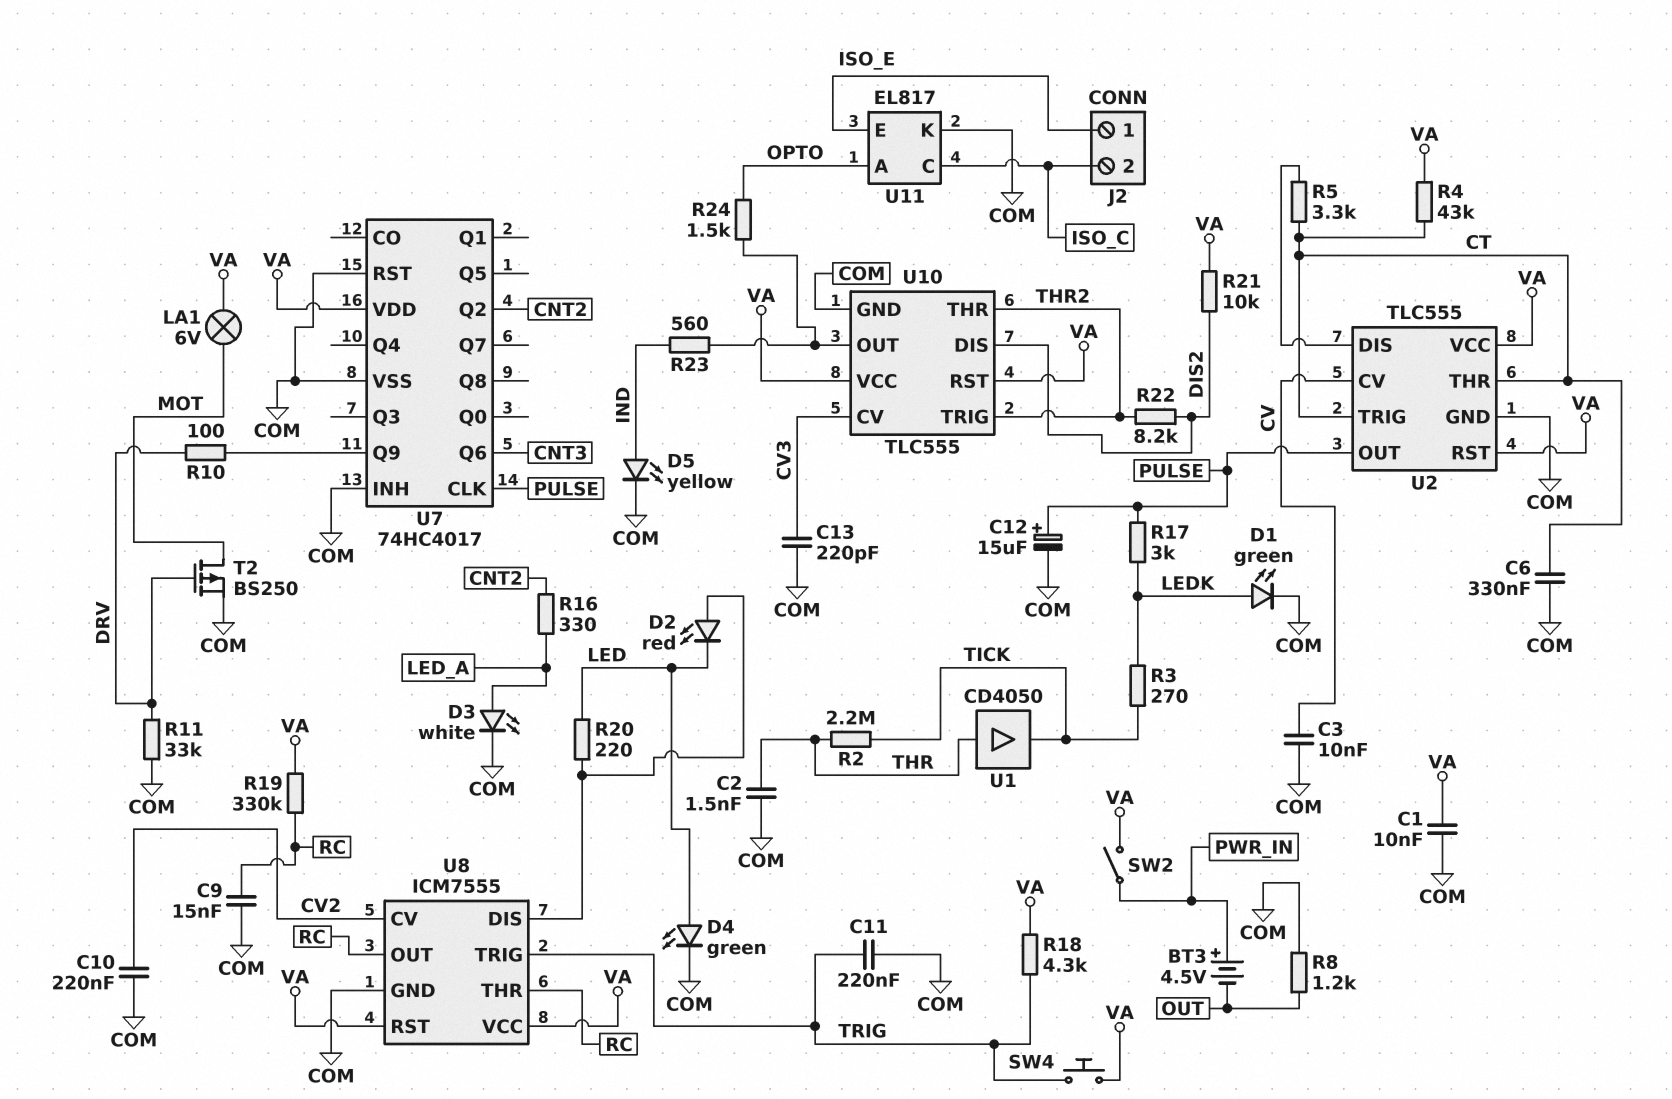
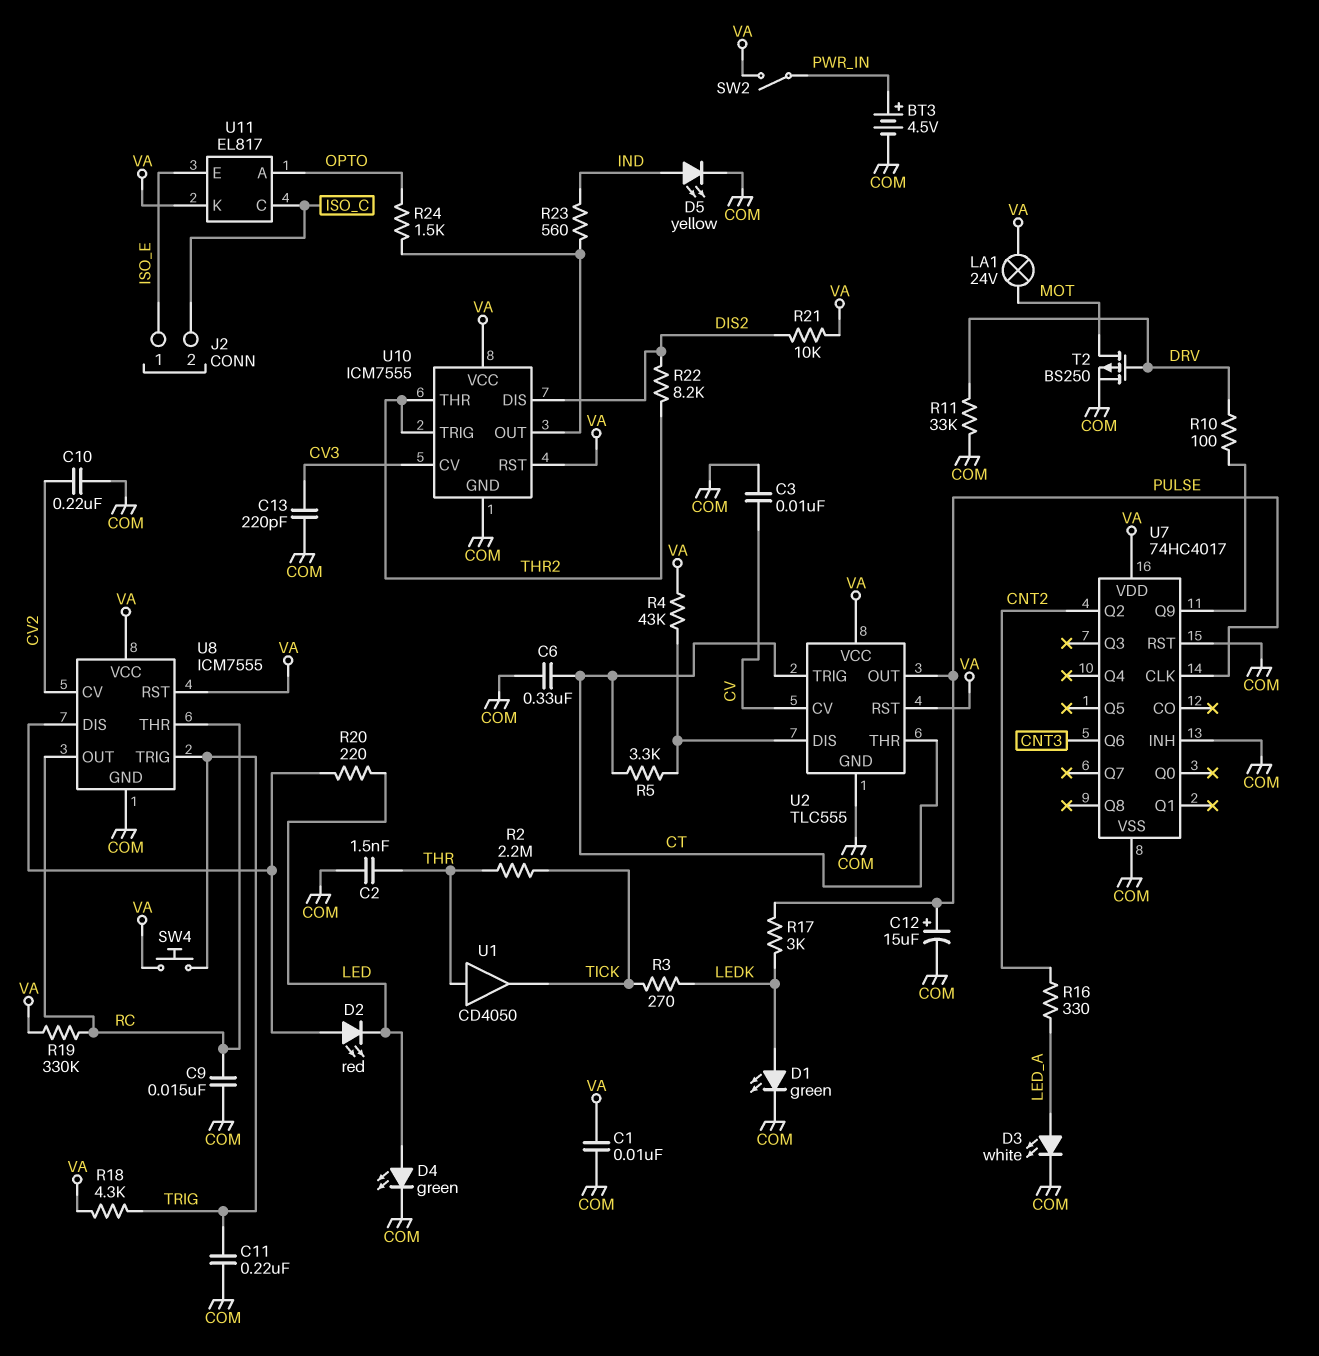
BT3: 4.5V (plus PWR_IN, minus OUT) -> 4.5V (plus PWR_IN, minus COM)
LA1: lamp 6V (MOT, VA) -> lamp 24V (MOT, VA)
R4: 43k (CT, VA) -> 43k (U2/DIS, VA)
R8: 1.2k (COM, OUT) -> none
U10: TLC555 -> ICM7555
U11 pin K: COM -> VA

